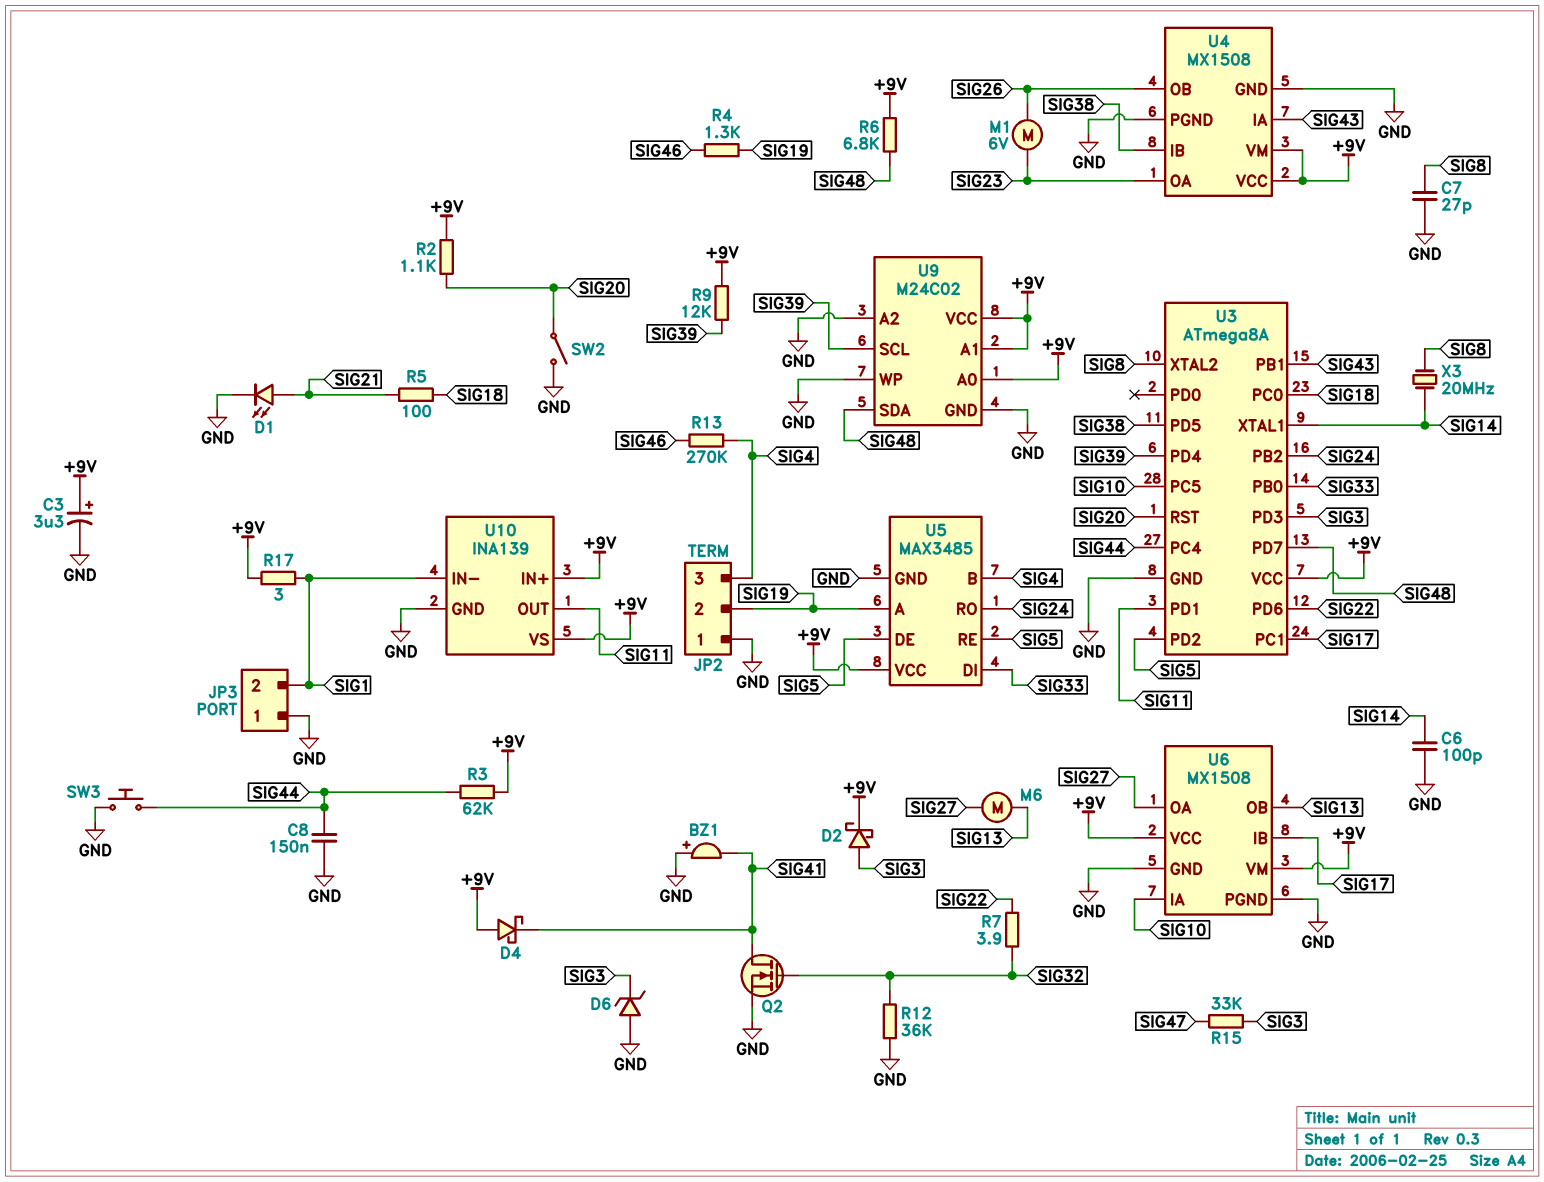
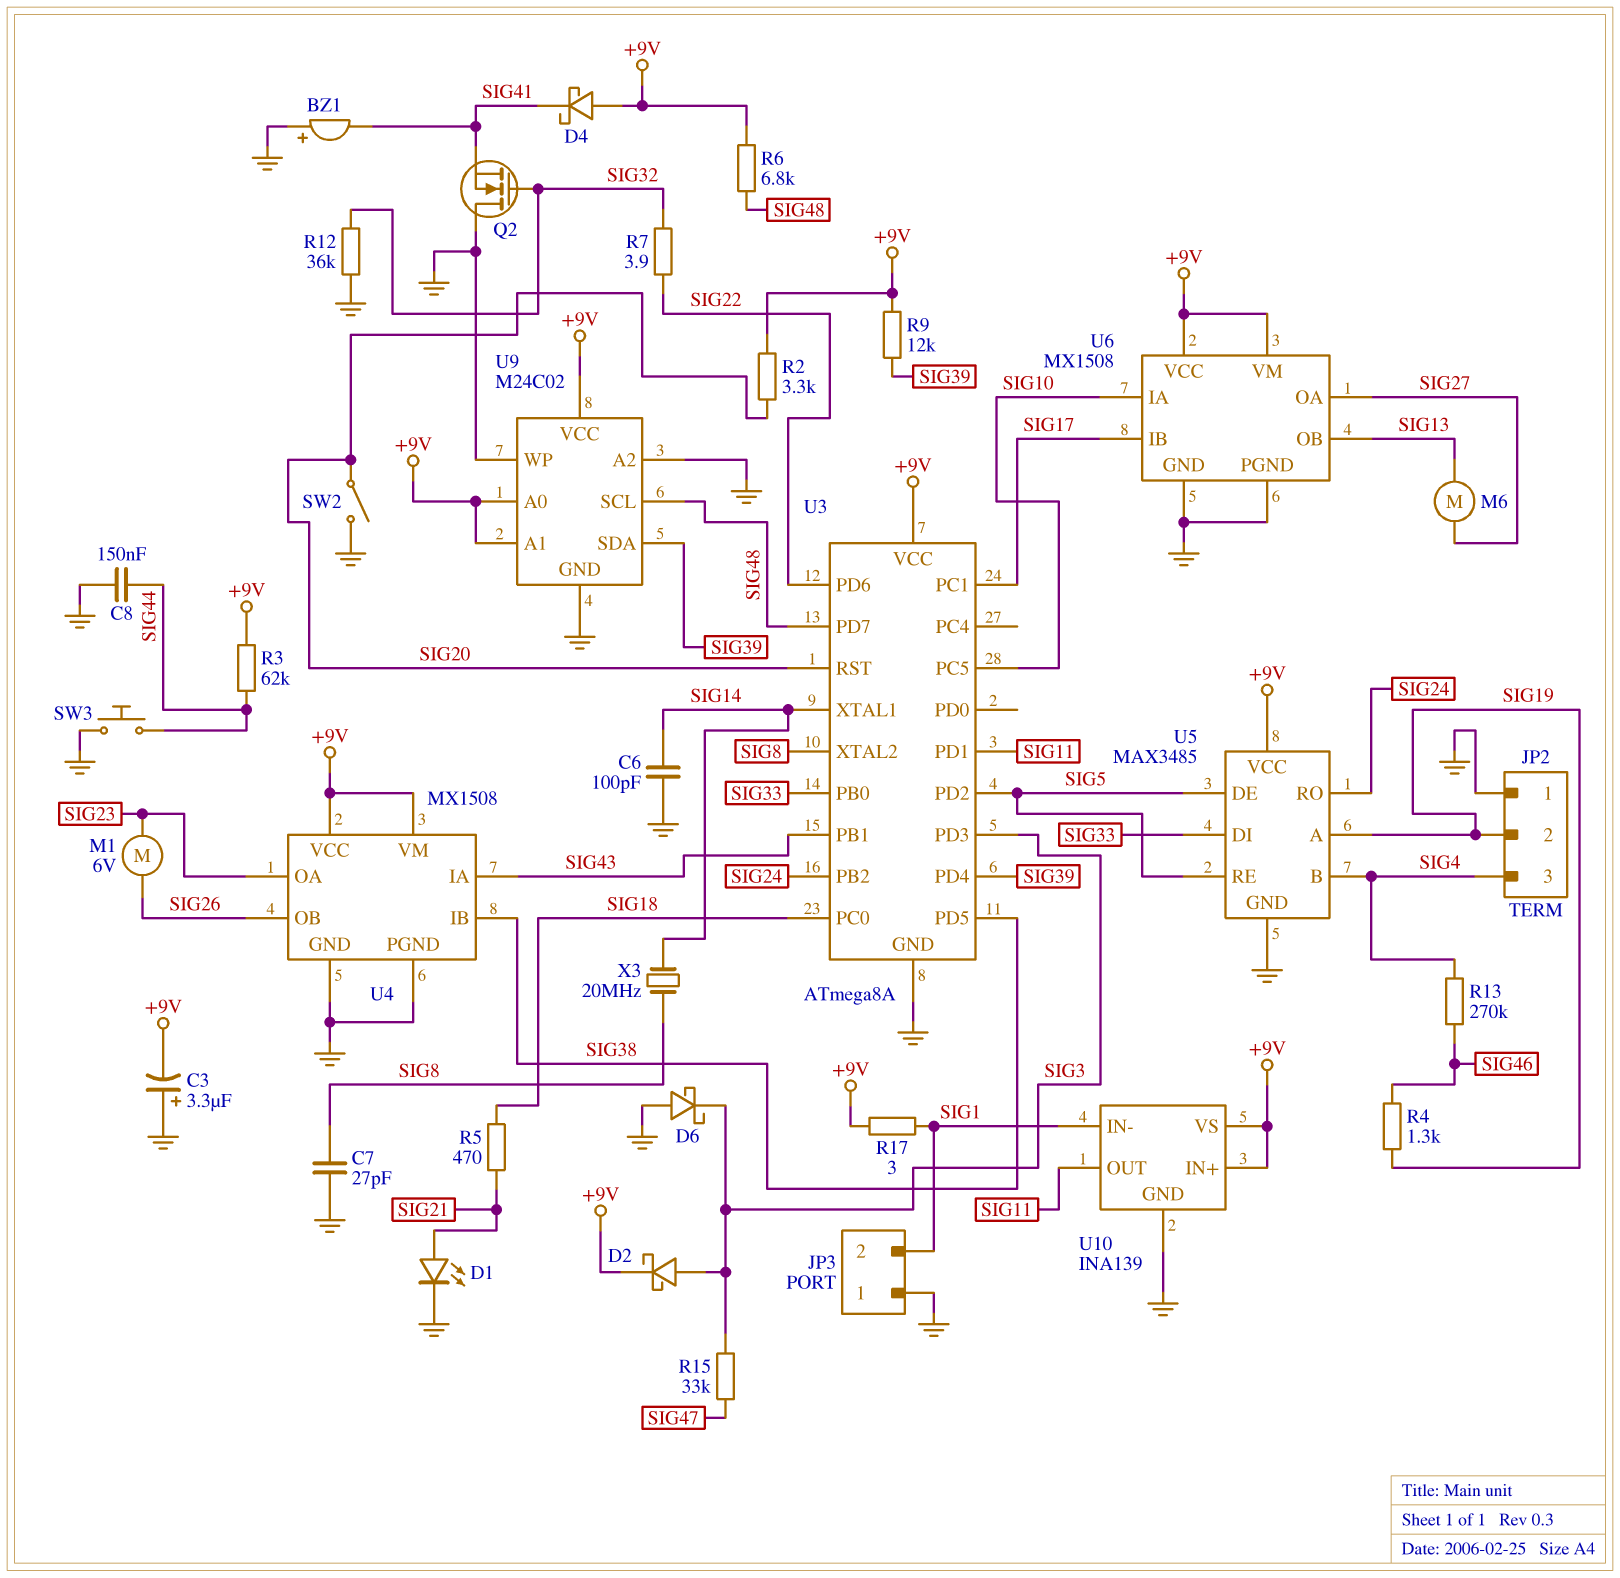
C3: 3.3uF (plus +9V, minus GND) -> 3.3uF (plus GND, minus +9V)
D6: zener (A GND, K SIG3) -> schottky (A GND, K SIG3)
Q2: NMOS (G SIG32, D SIG41, S GND) -> NMOS (G SIG32, D GND, S SIG41)
R2: 1.1k (+9V, SIG20) -> 3.3k (+9V, SIG20)
R5: 100 (SIG18, SIG21) -> 470 (SIG18, SIG21)
U3 pin PC4: SIG44 -> none
U9 pin SCL: SIG39 -> SIG48
U9 pin SDA: SIG48 -> SIG39

